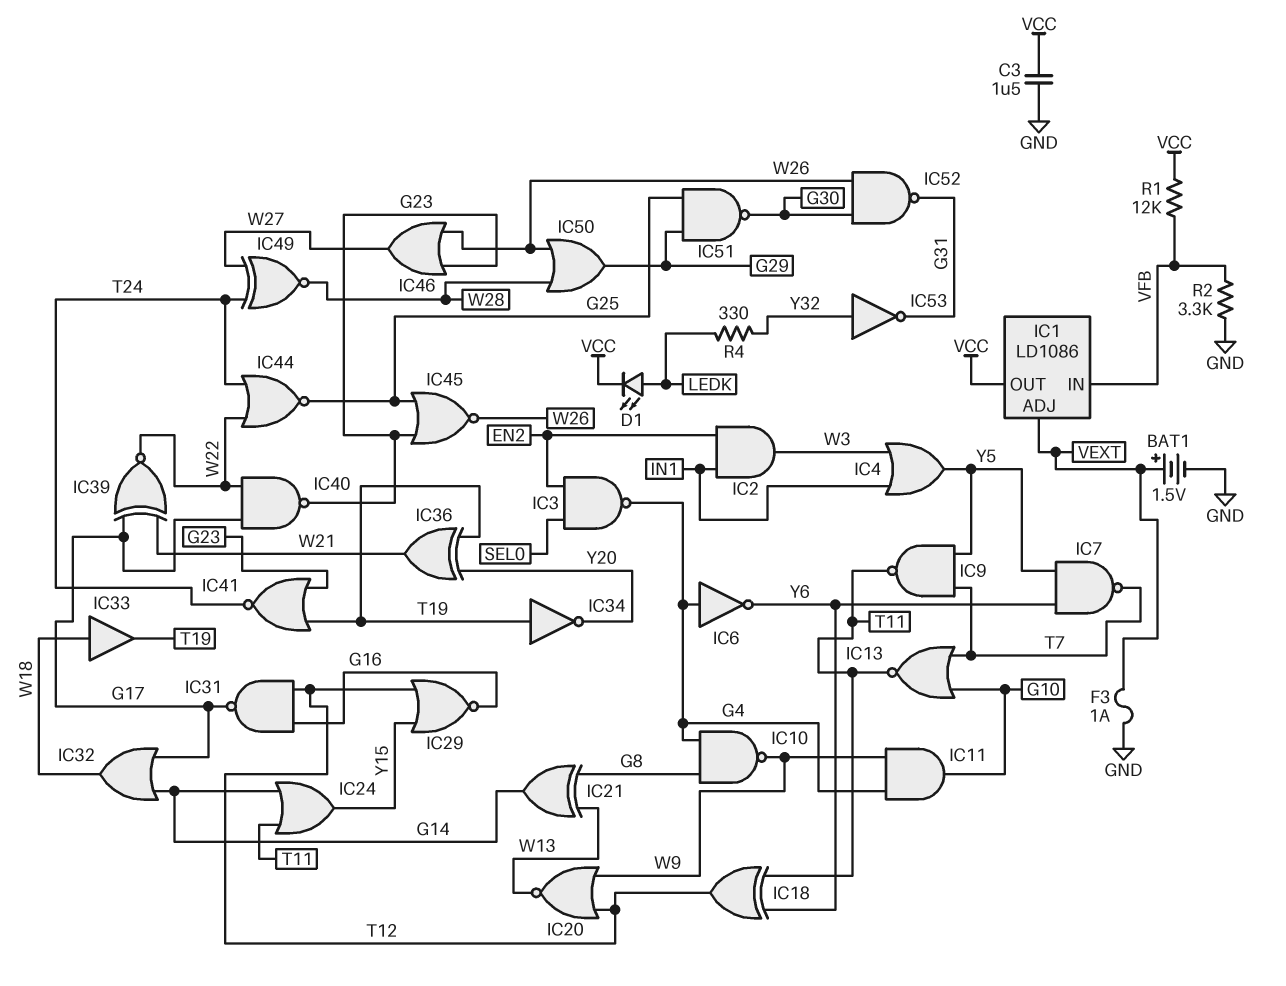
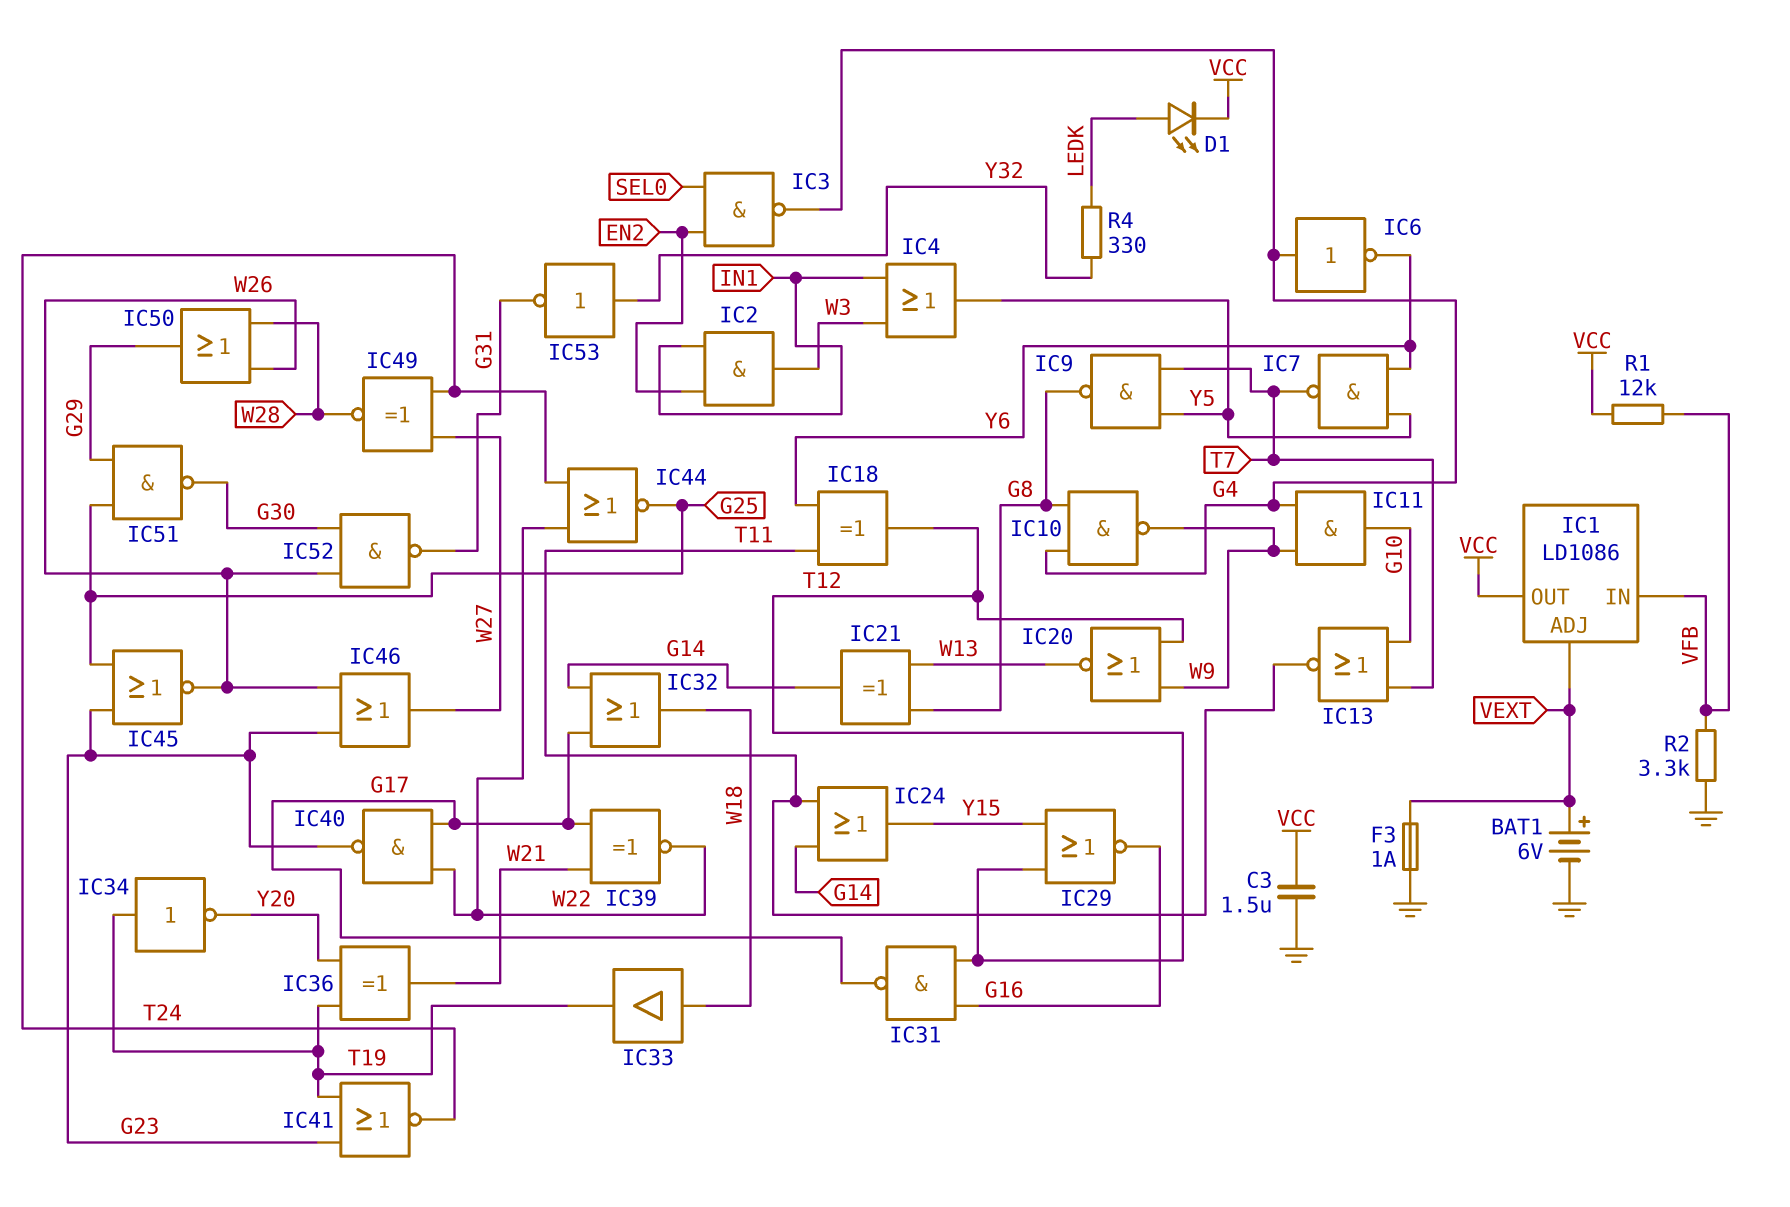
BAT1: 1.5V (plus VEXT, minus GND) -> 6V (plus VEXT, minus GND)
IC9: NAND (in T7, in Y5, out T11) -> NAND (in T7, in Y5, out G8)

